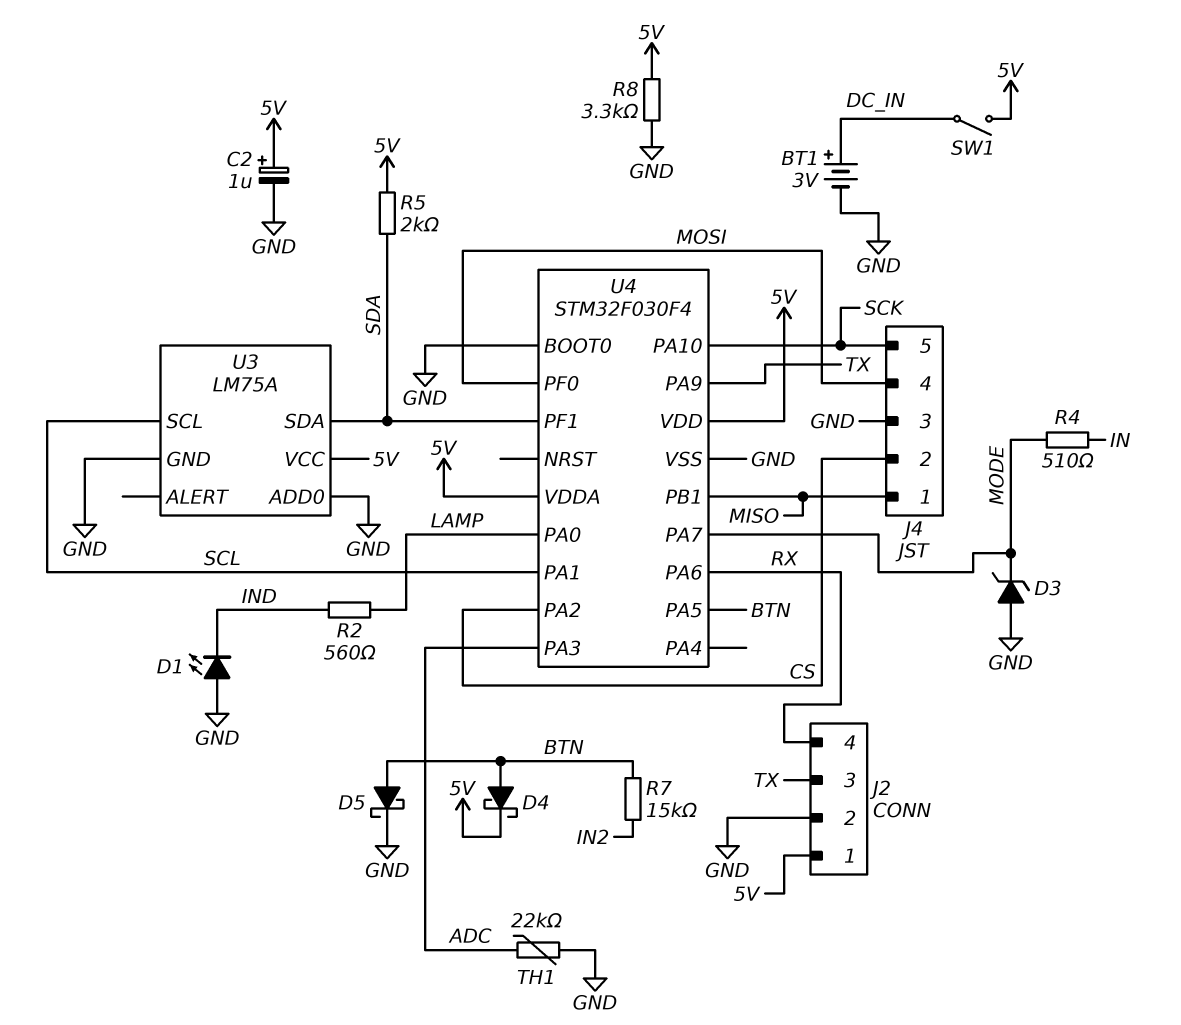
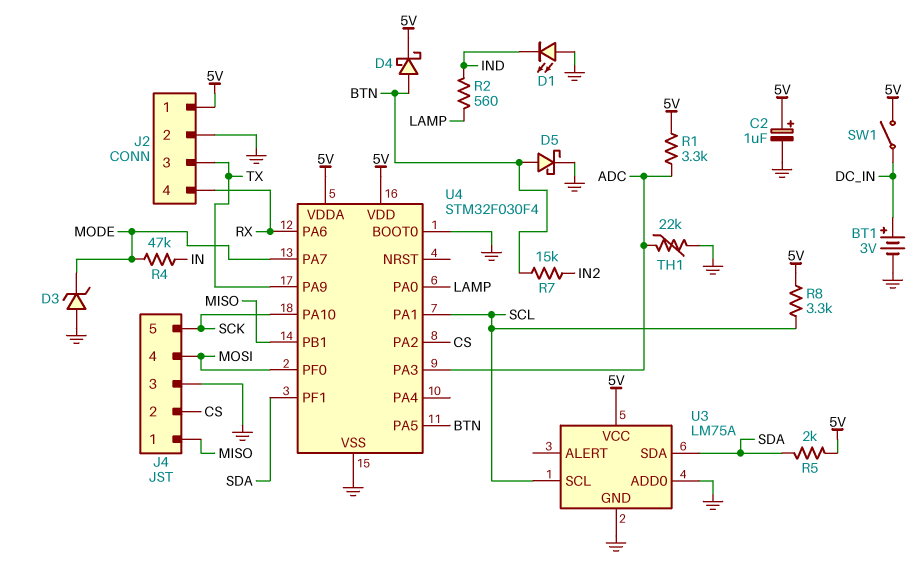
R1: none -> 3.3k (5V, ADC)
R4: 510 (IN, MODE) -> 47k (IN, MODE)
R8: 3.3k (5V, GND) -> 3.3k (5V, SCL)

